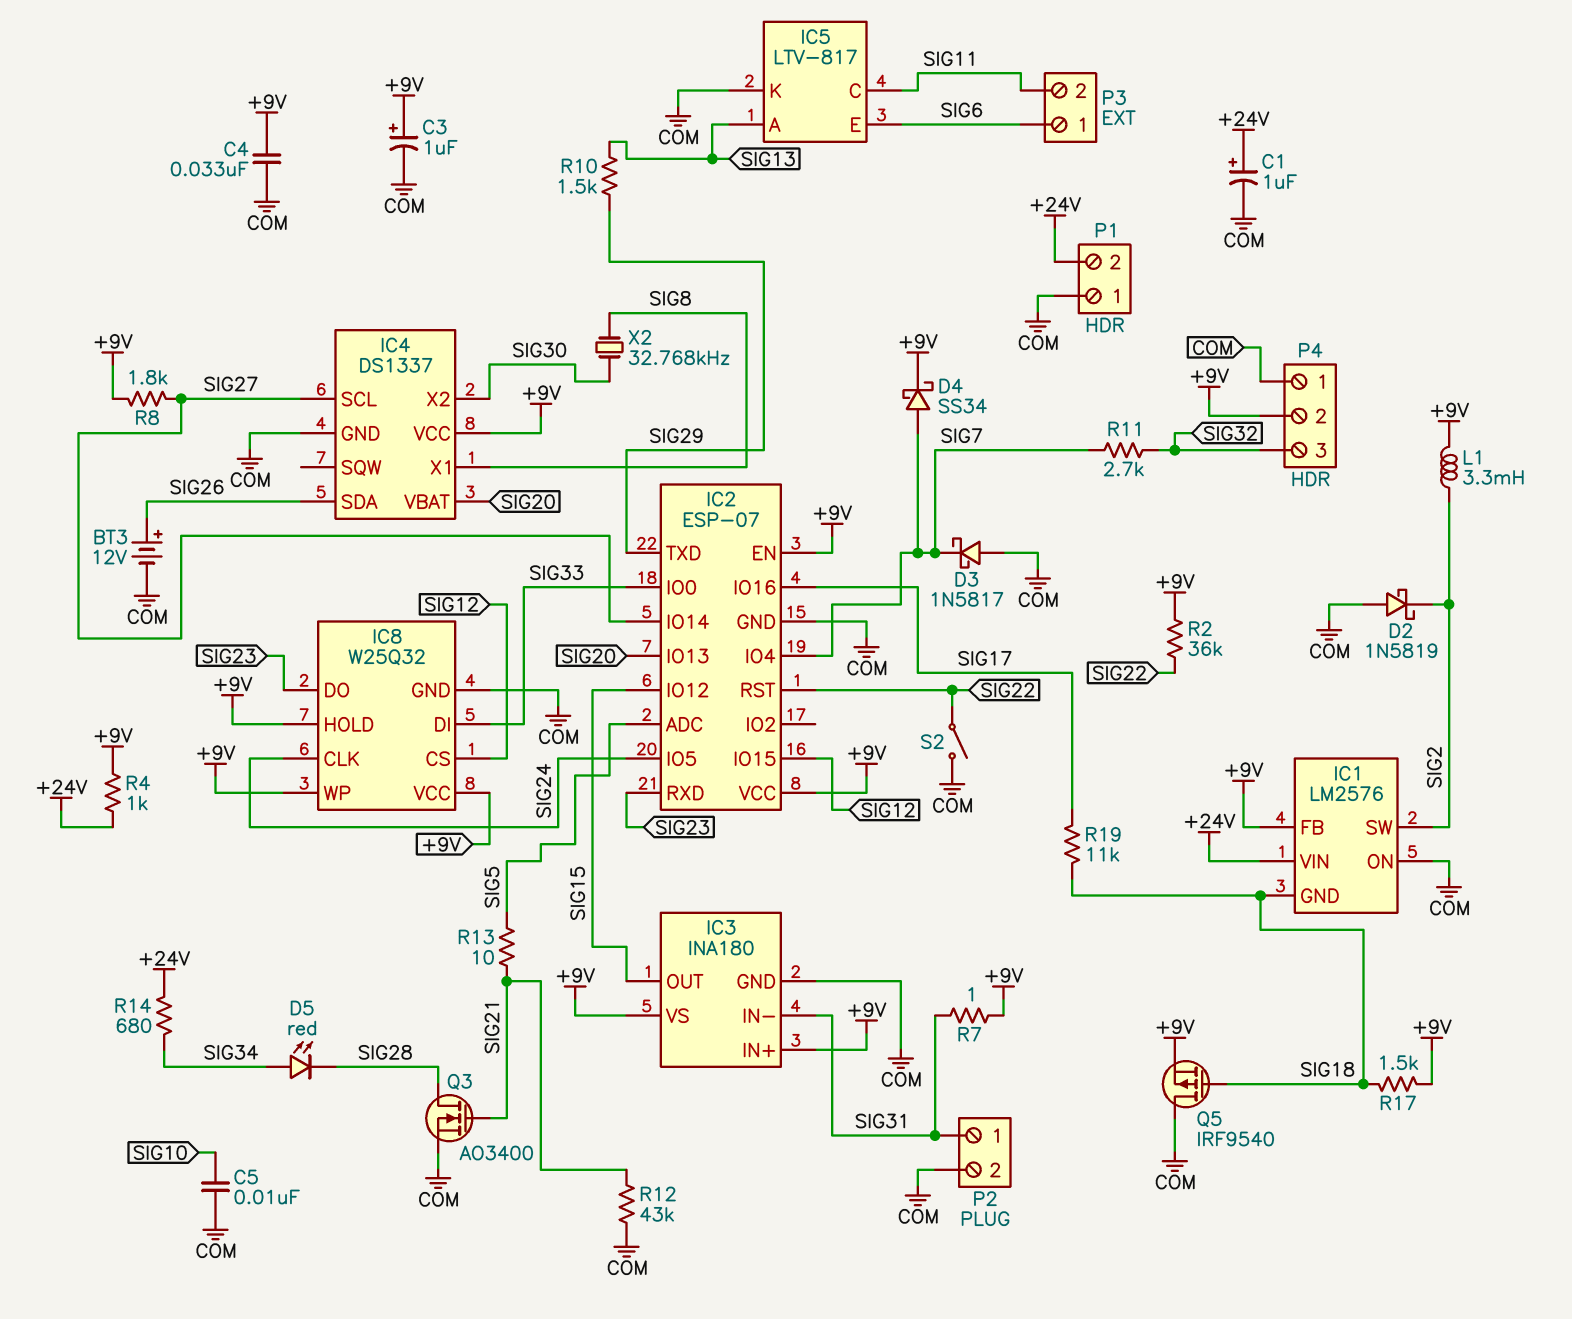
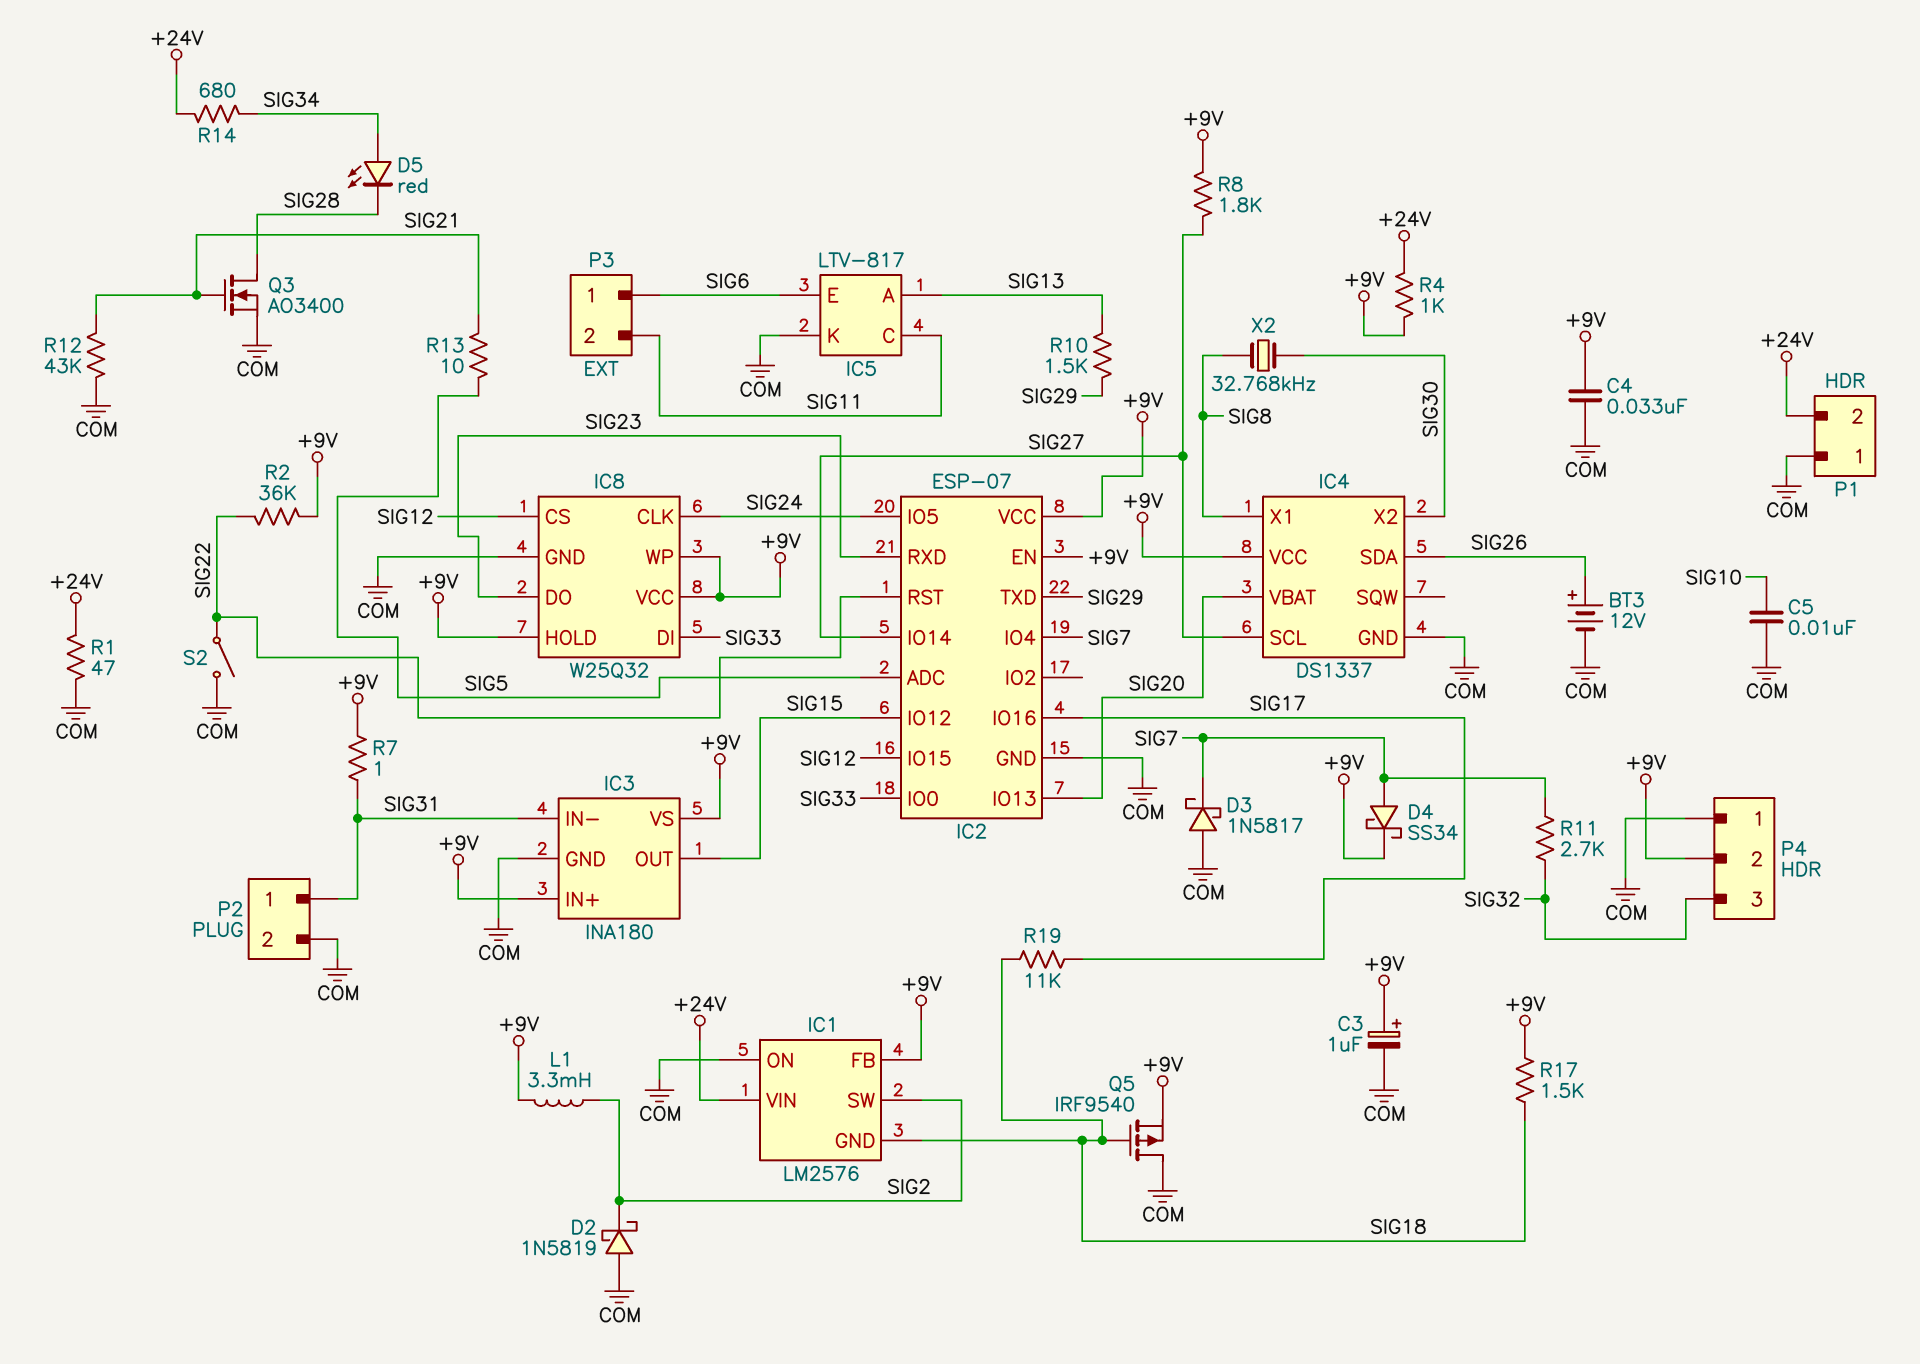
C1: 1uF (plus +24V, minus COM) -> none
R1: none -> 47 (+24V, COM)

